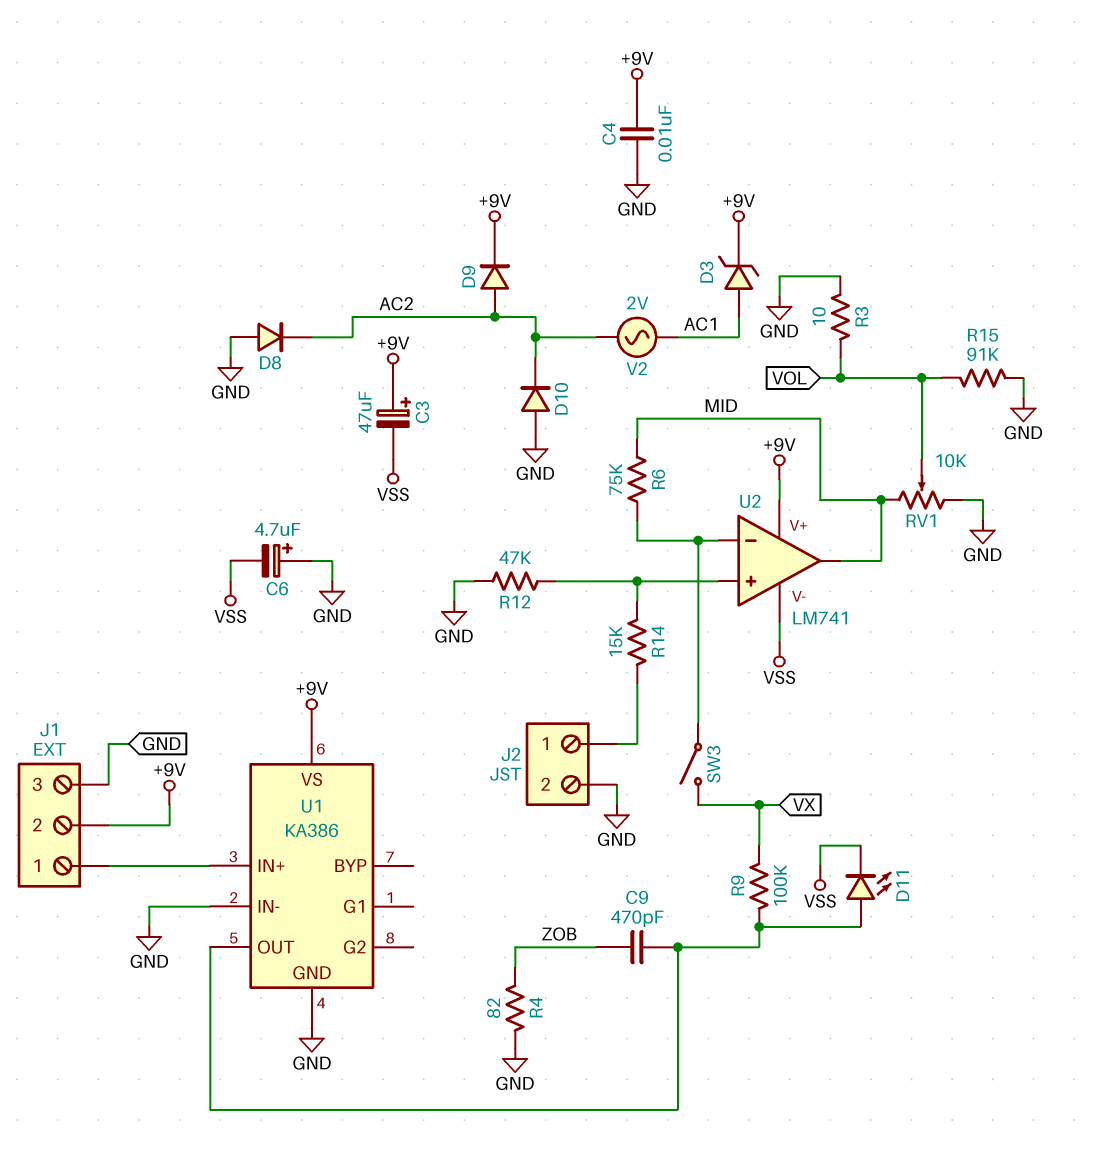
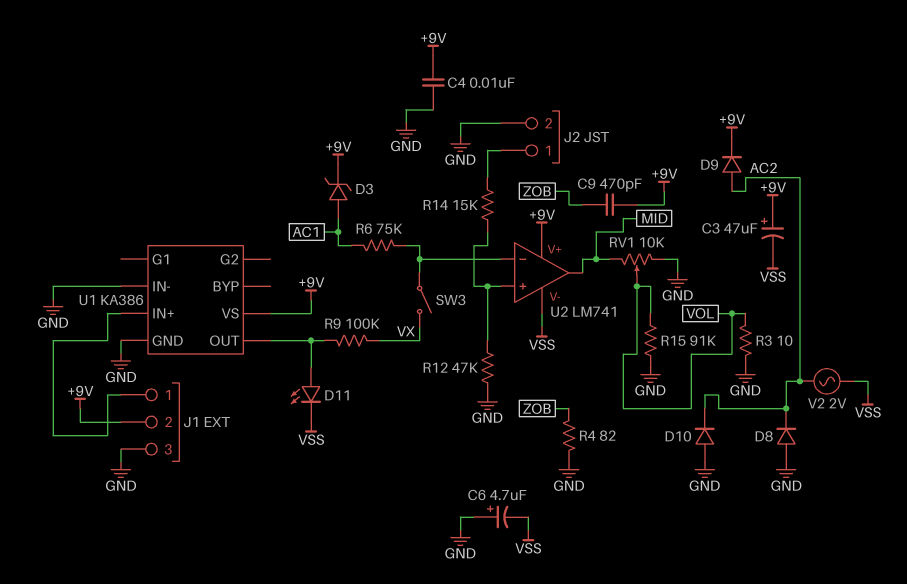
C9: 470pF (U1/OUT, ZOB) -> 470pF (+9V, ZOB)
R6: 75k (MID, U2/in-) -> 75k (AC1, U2/in-)
V2: AC 2V (AC1, AC2) -> AC 2V (AC2, VSS)

